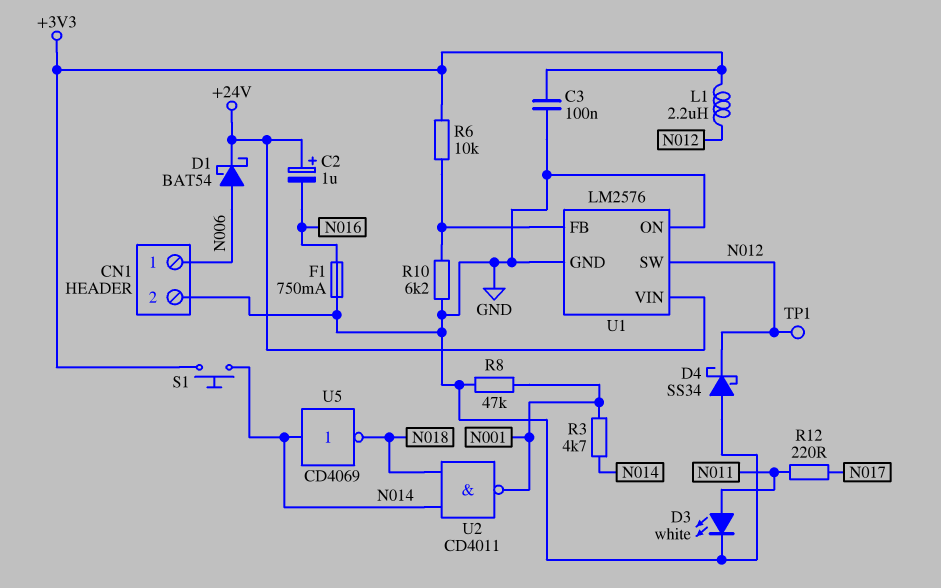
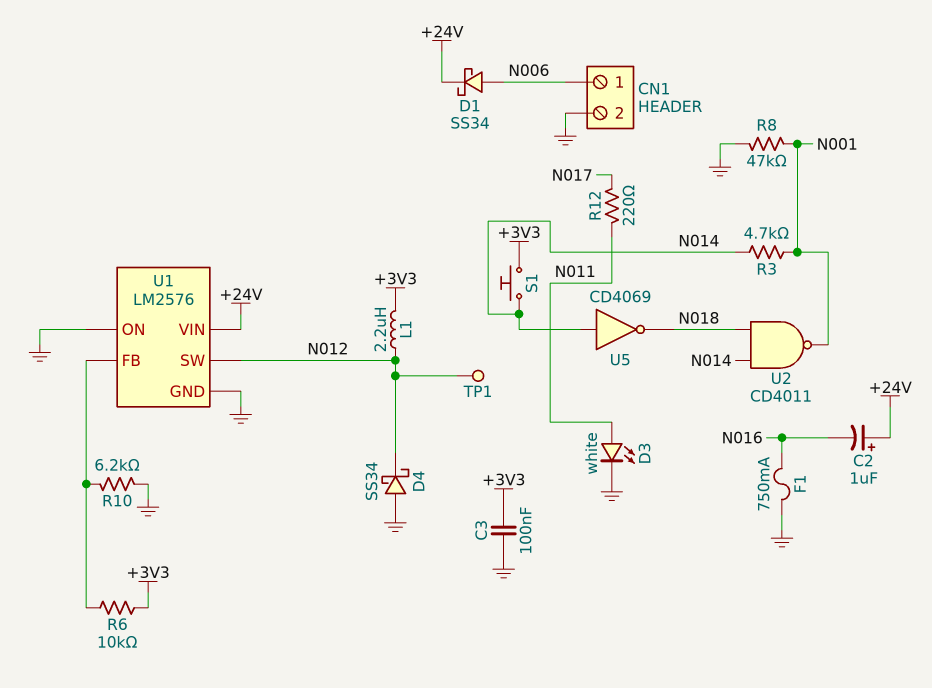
D1: schottky BAT54 (A N006, K +24V) -> schottky SS34 (A N006, K +24V)

